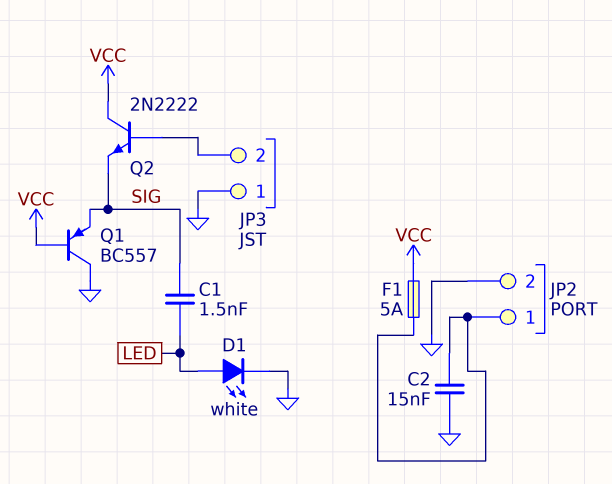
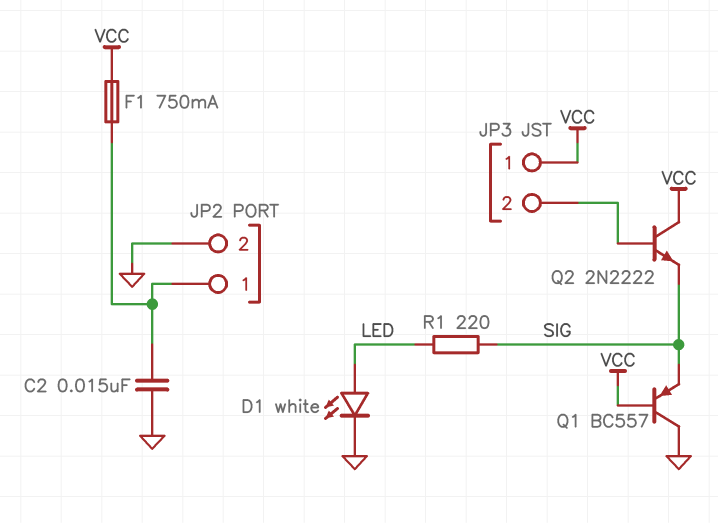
C1: 1.5nF (LED, SIG) -> none
F1: 5A (JP2/1, VCC) -> 750mA (JP2/1, VCC)
JP3 pin 1: GND -> VCC
R1: none -> 220 (LED, SIG)

